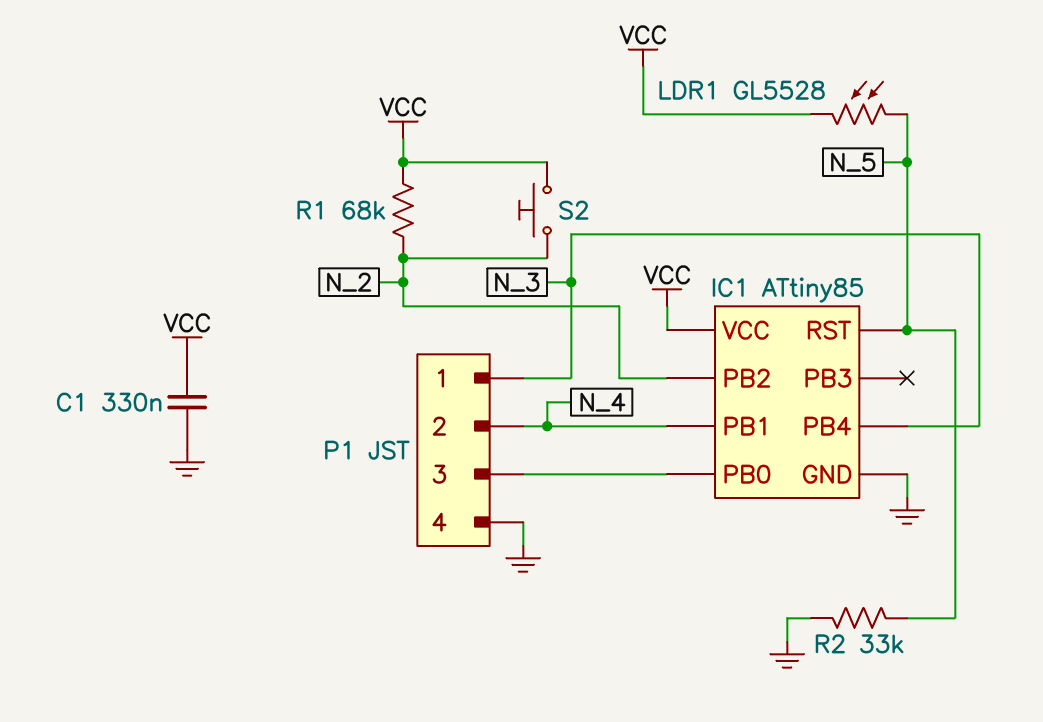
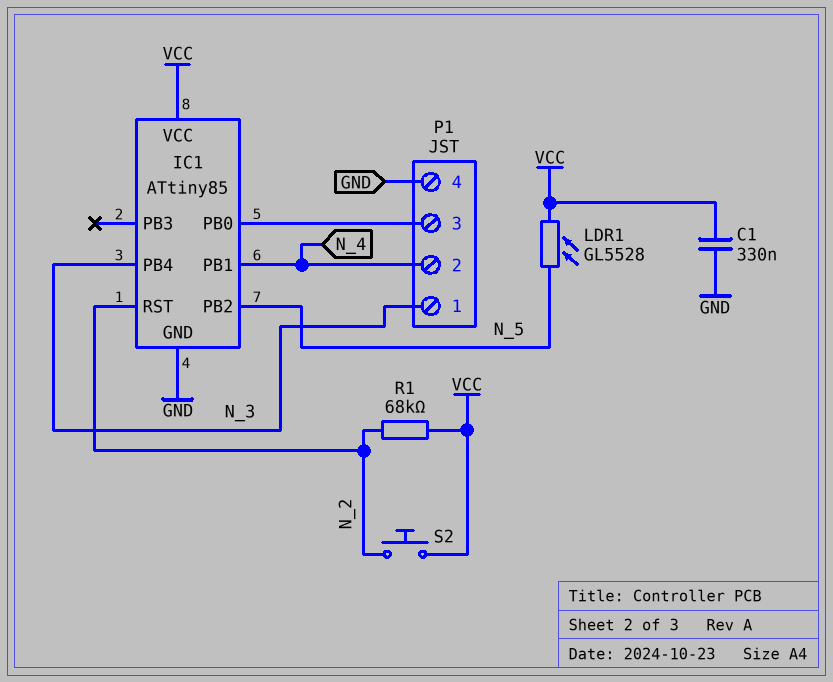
IC1 pin PB2: N_2 -> N_5
IC1 pin RST: N_5 -> N_2
R2: 33k (GND, N_5) -> none

